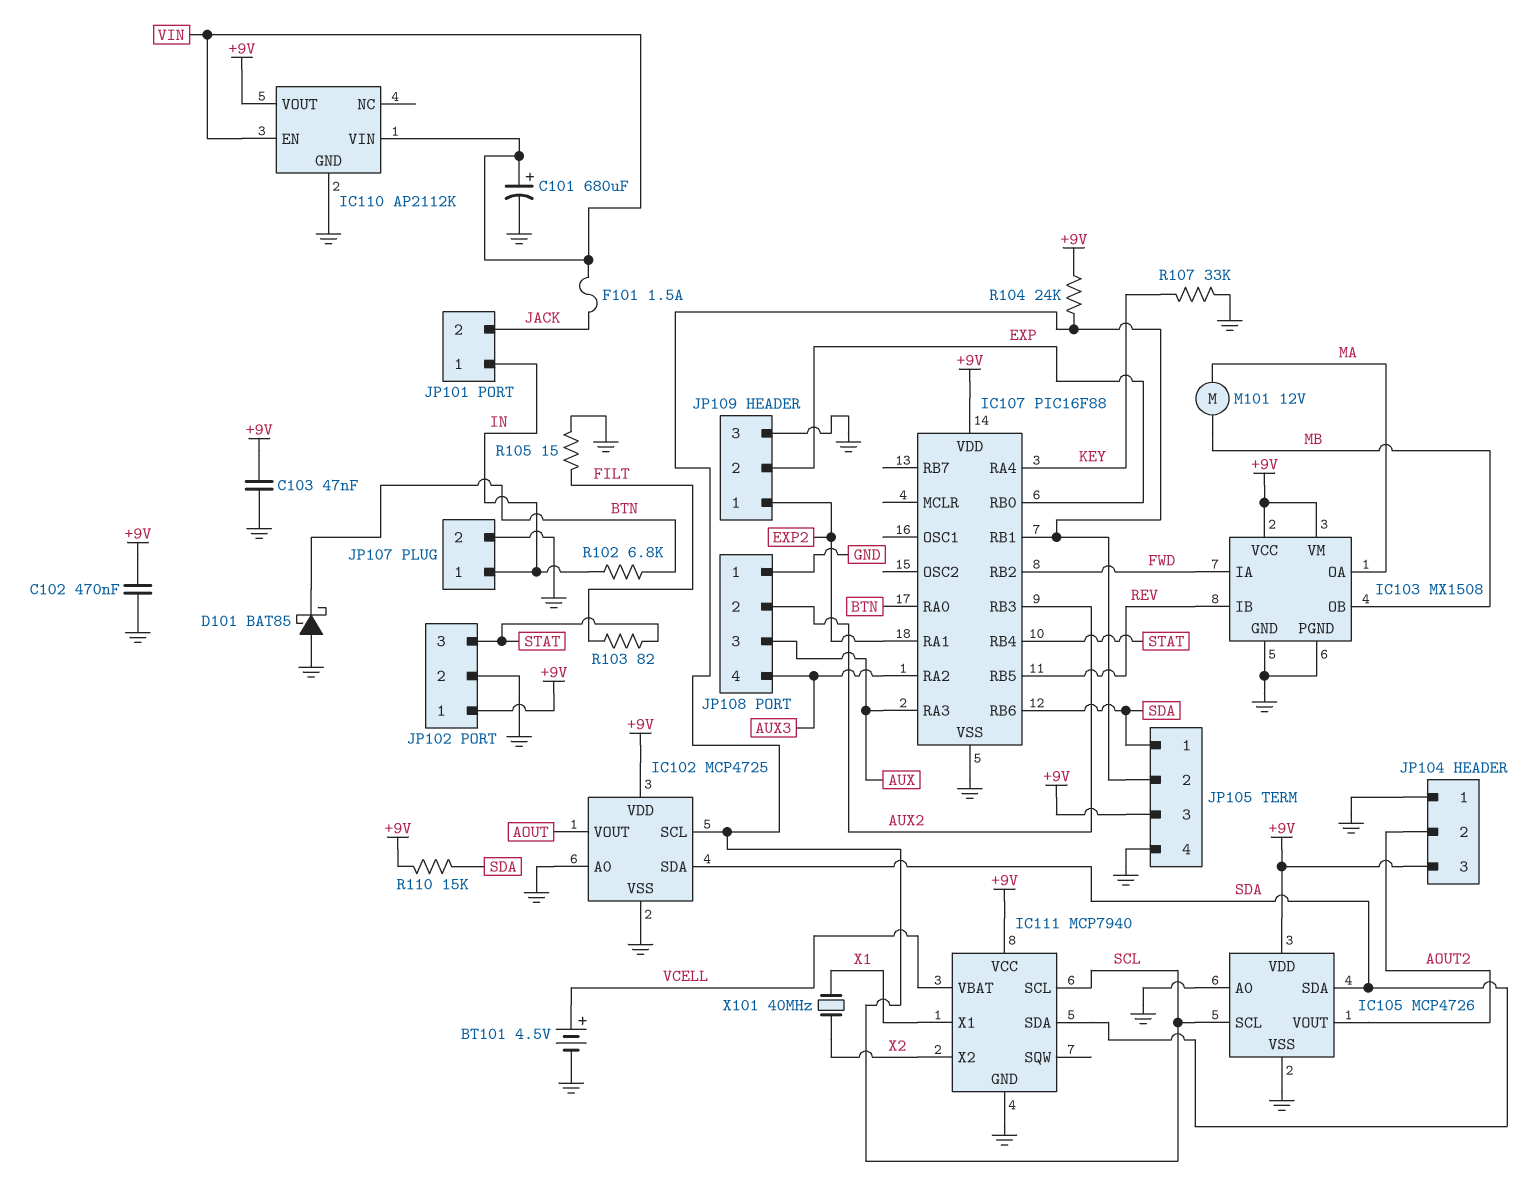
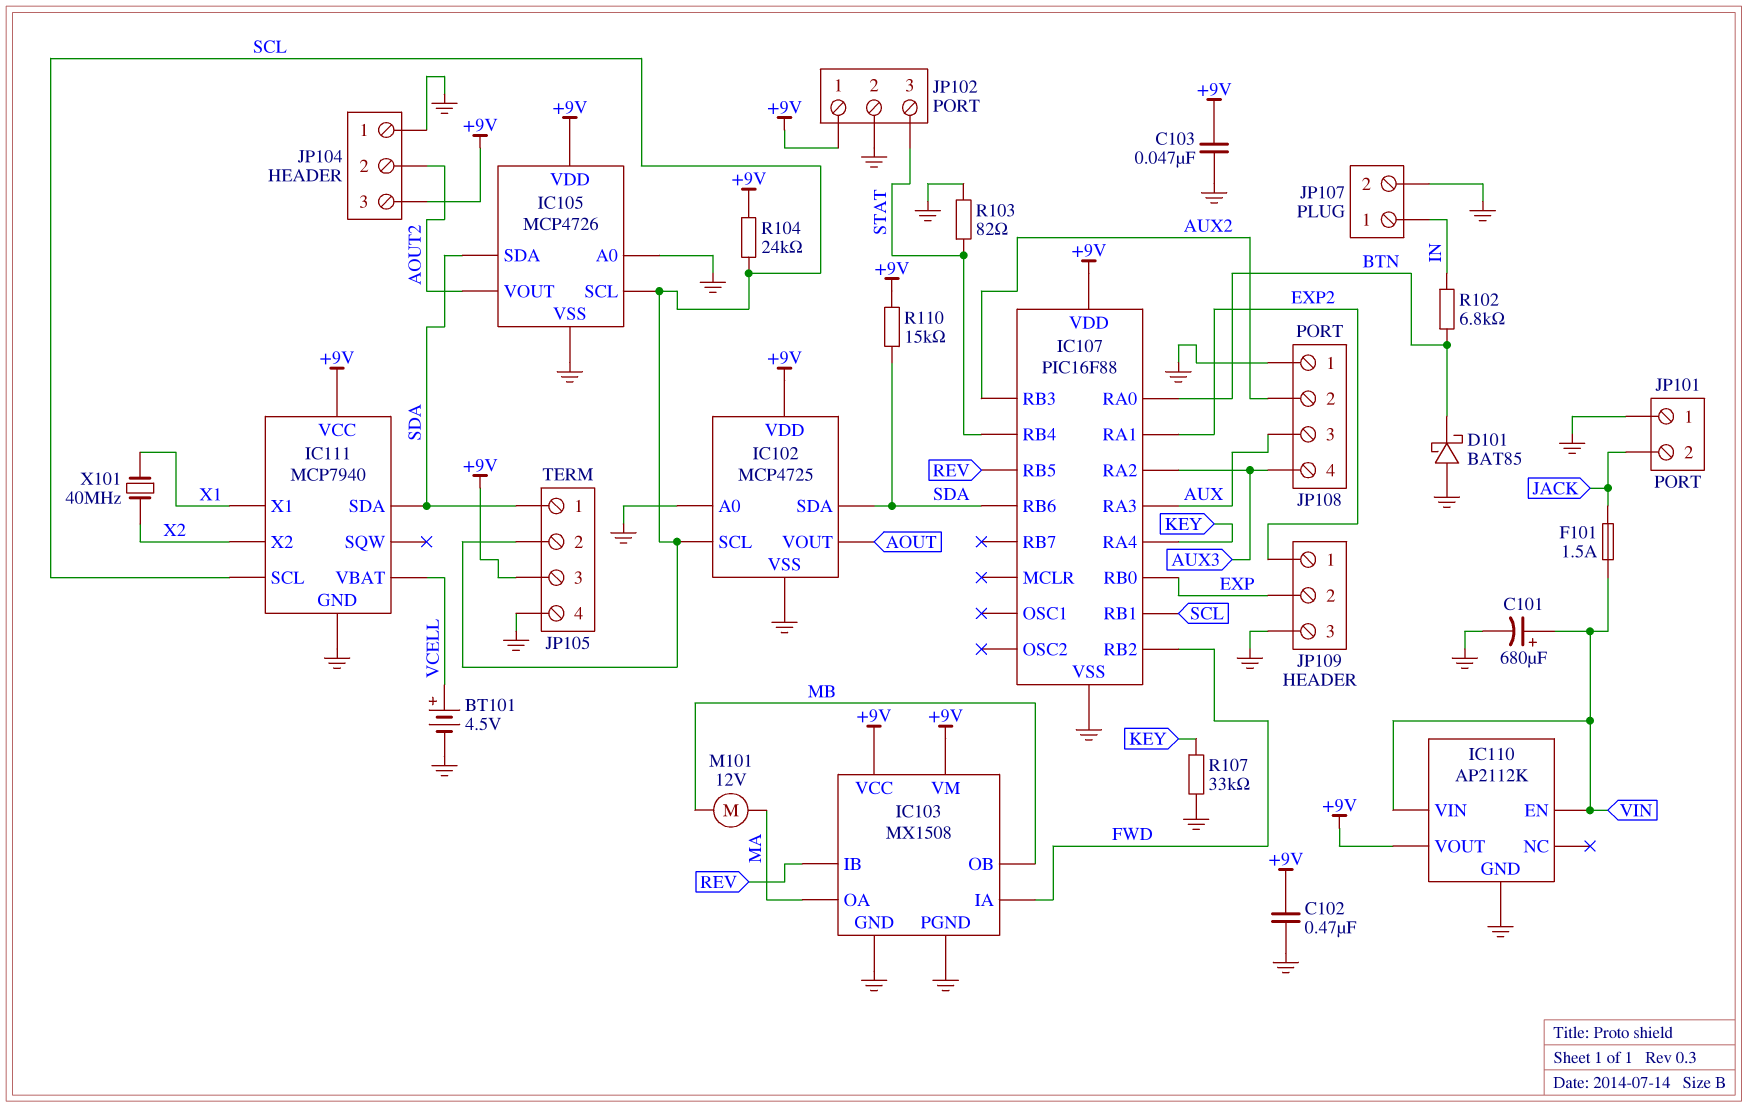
JP101 pin 1: IN -> GND
R103: 82 (FILT, STAT) -> 82 (GND, STAT)
R105: 15 (FILT, GND) -> none

